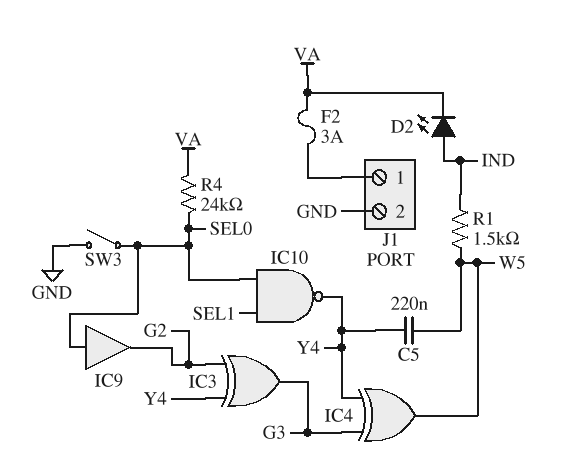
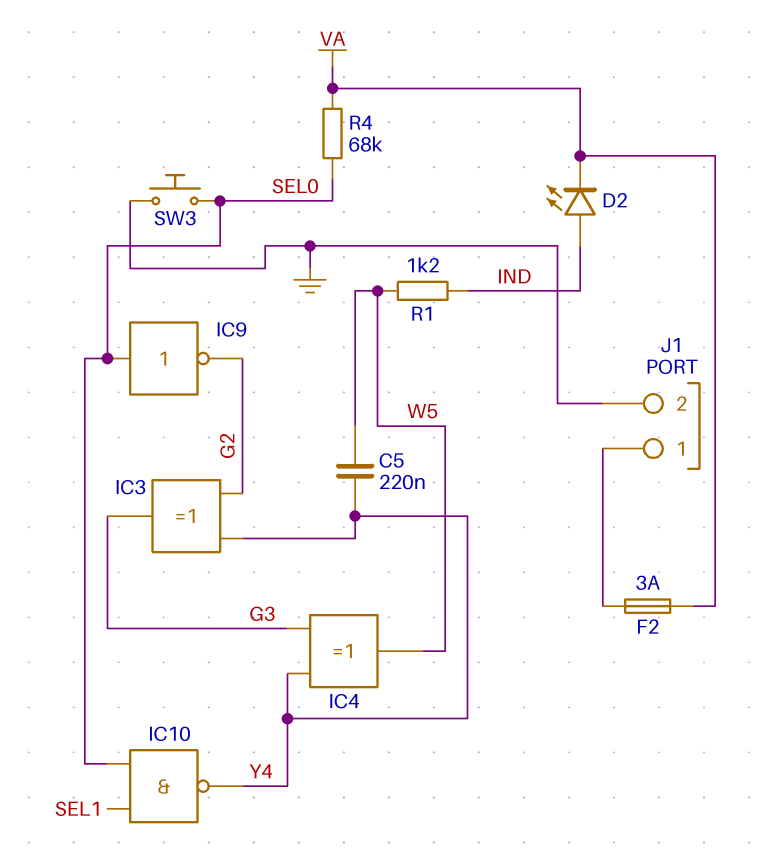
IC9: buffer (in SEL0, out G2) -> NOT (in SEL0, out G2)
R1: 1.5k (IND, W5) -> 1.2k (IND, W5)
R4: 24k (SEL0, VA) -> 68k (SEL0, VA)
SW3: switch (GND, SEL0) -> button (GND, SEL0)

